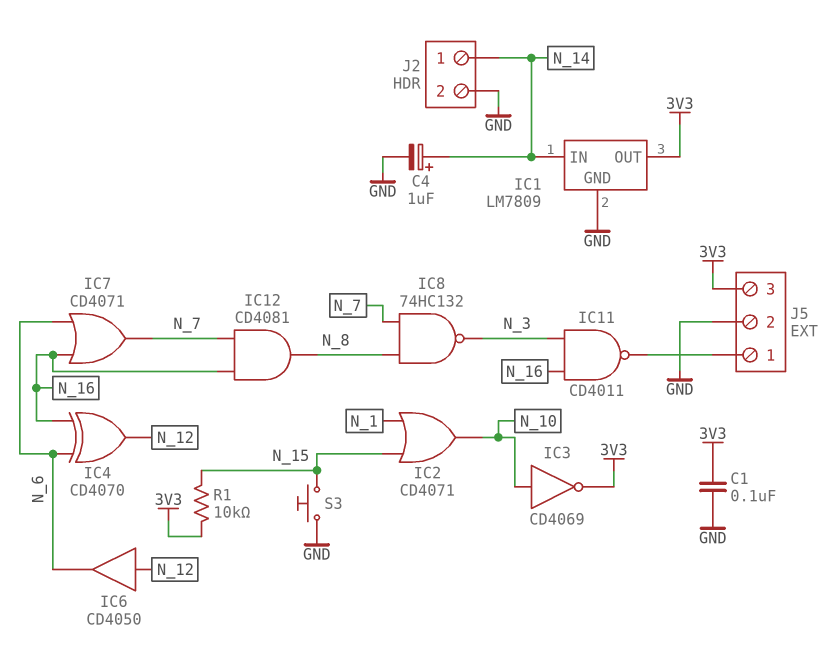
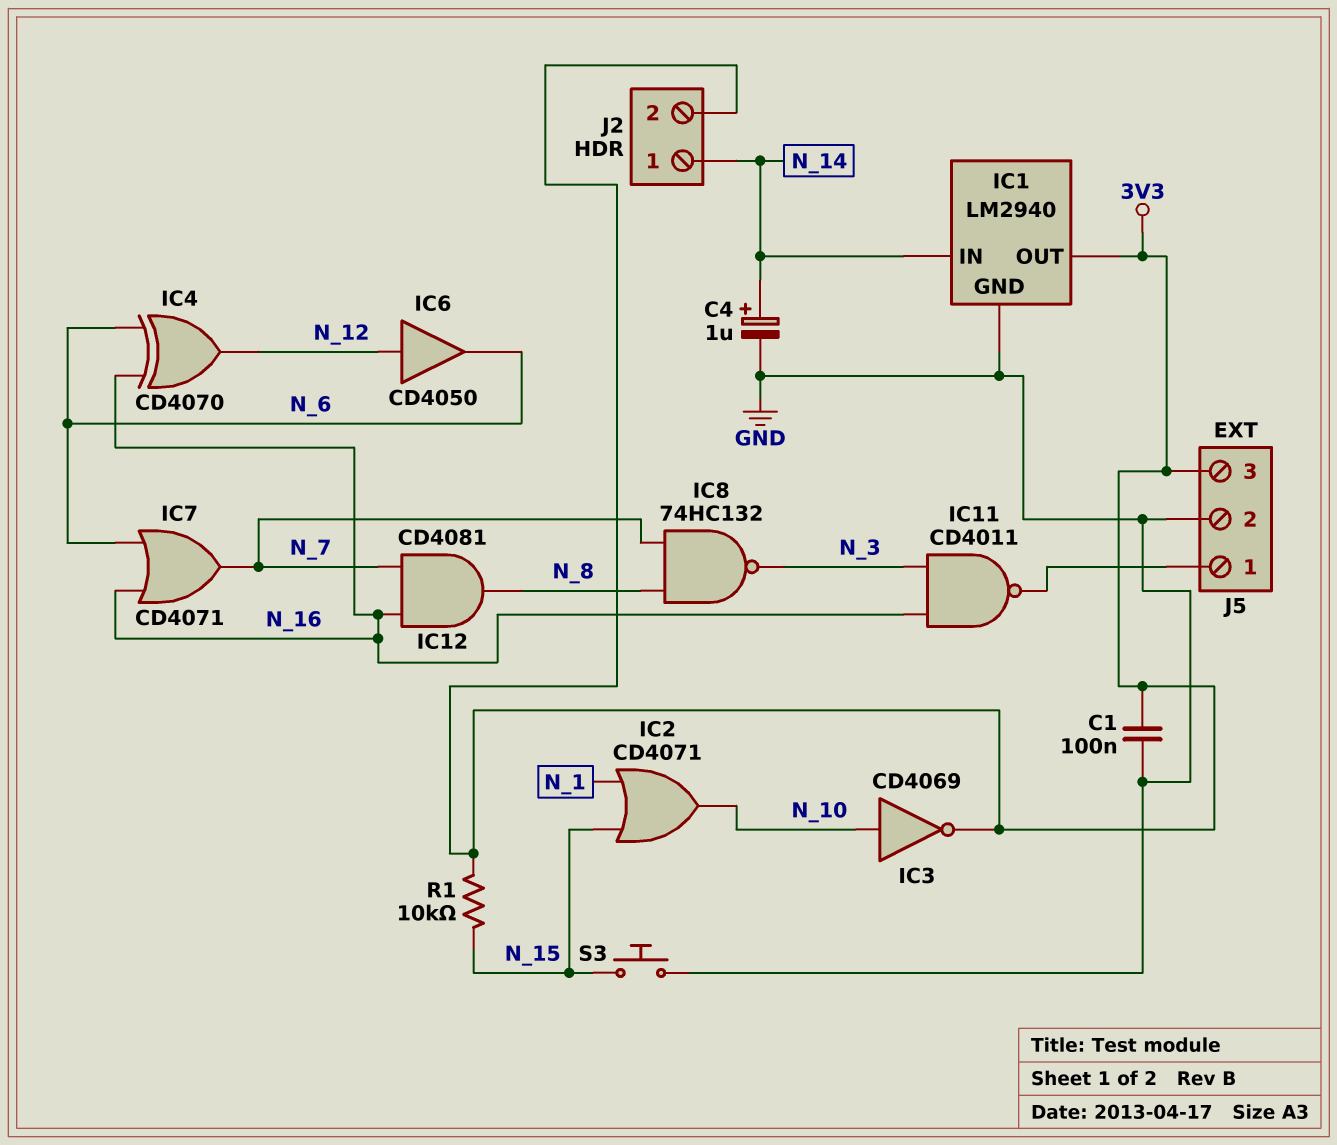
IC1: LM7809 -> LM2940
J2 pin 2: GND -> 3V3

